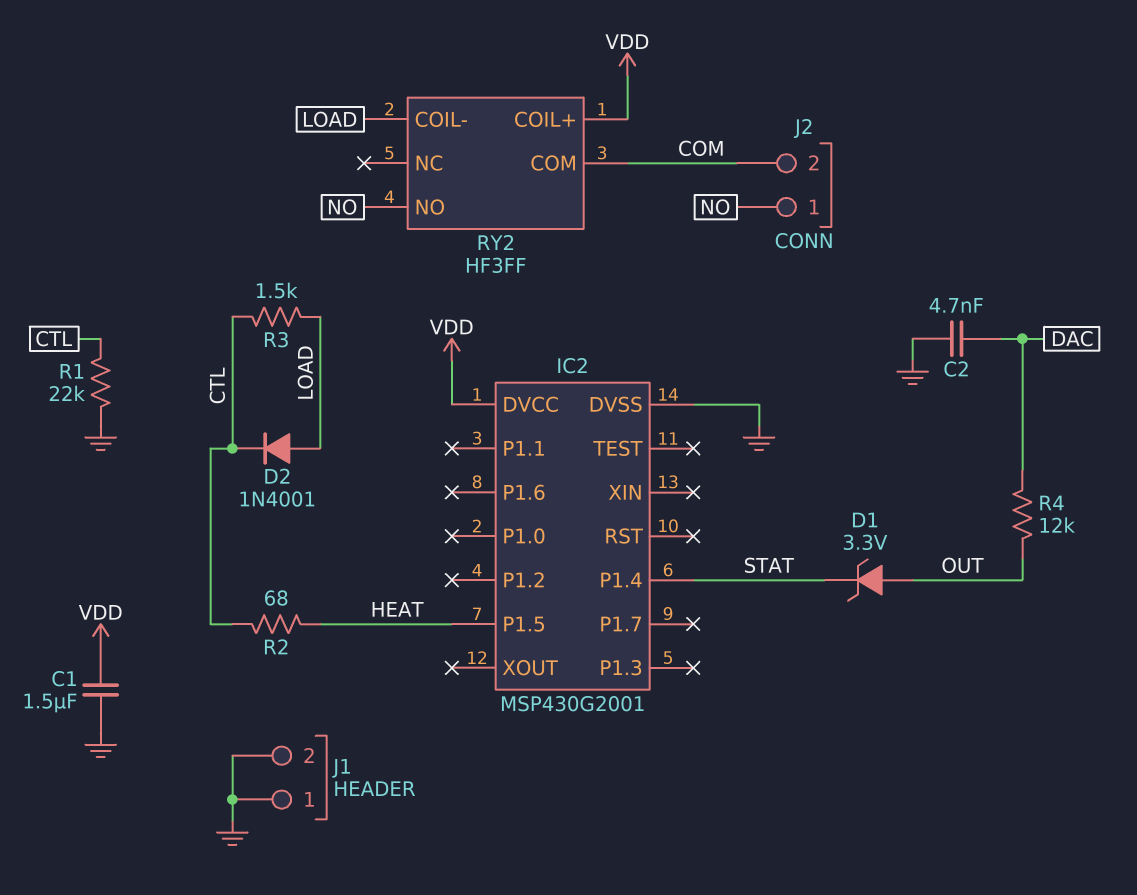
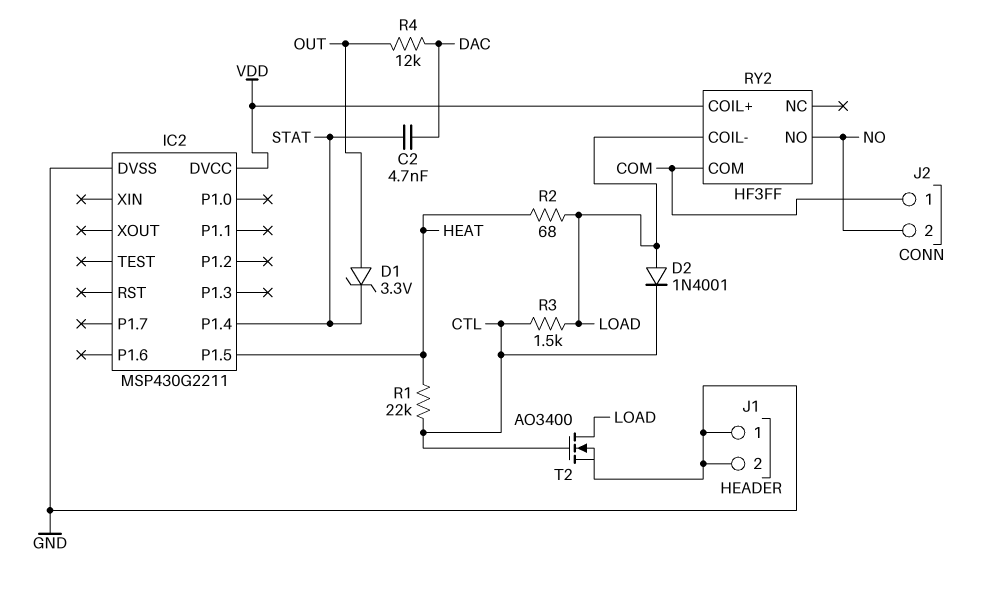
C1: 1.5uF (GND, VDD) -> none
C2: 4.7nF (DAC, GND) -> 4.7nF (DAC, STAT)
IC2: MSP430G2001 -> MSP430G2211
J2 pin 1: NO -> COM
J2 pin 2: COM -> NO
R1: 22k (CTL, GND) -> 22k (CTL, HEAT)
R2: 68 (CTL, HEAT) -> 68 (HEAT, LOAD)
T2: none -> NMOS AO3400 (G CTL, D LOAD, S GND)

